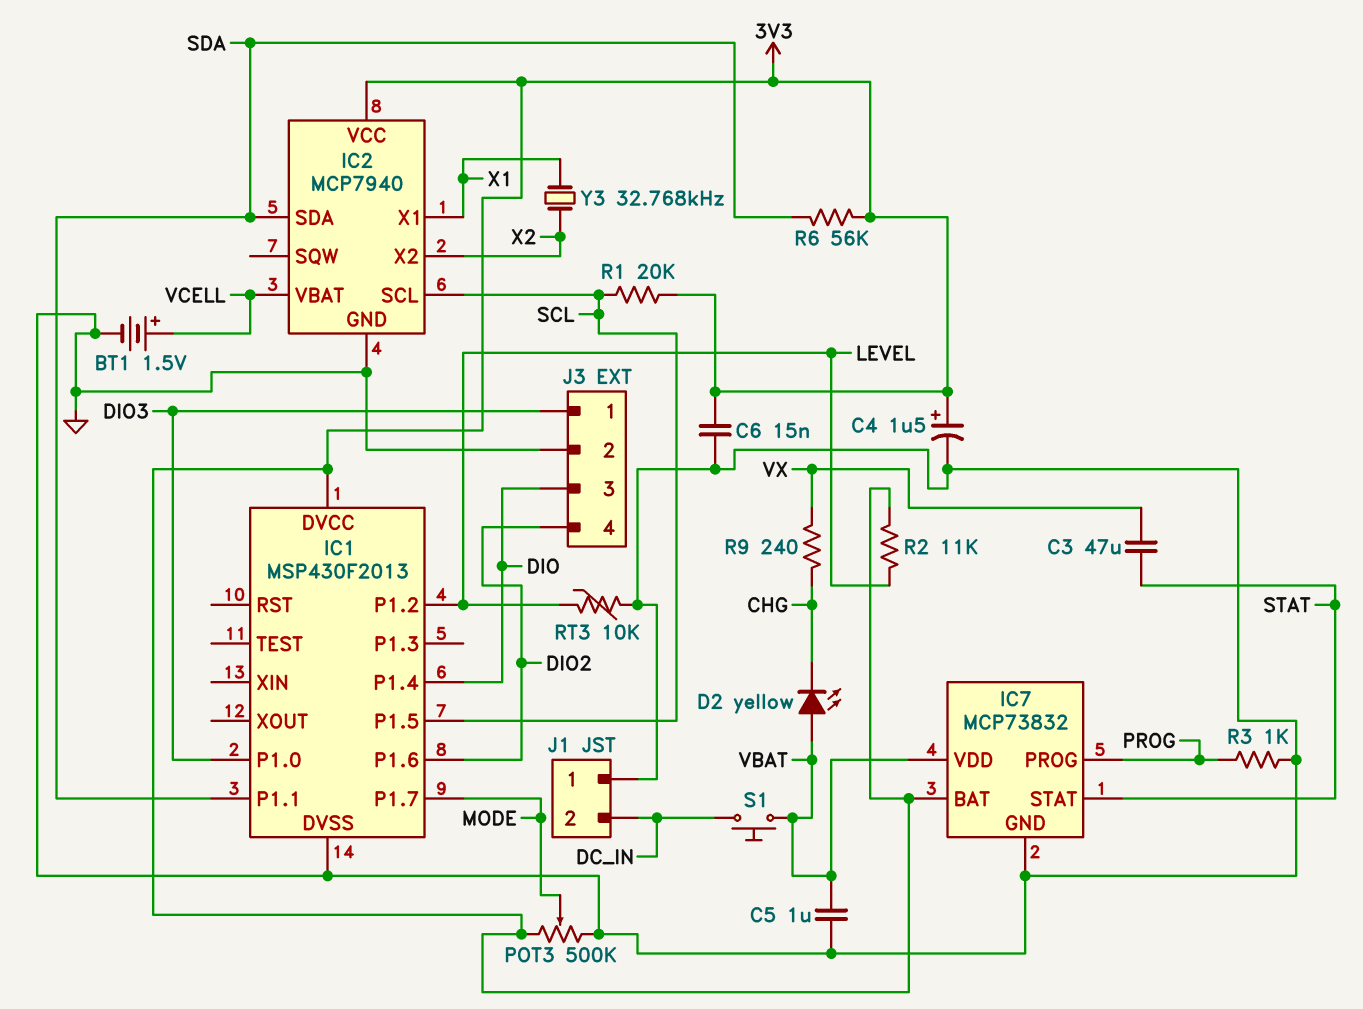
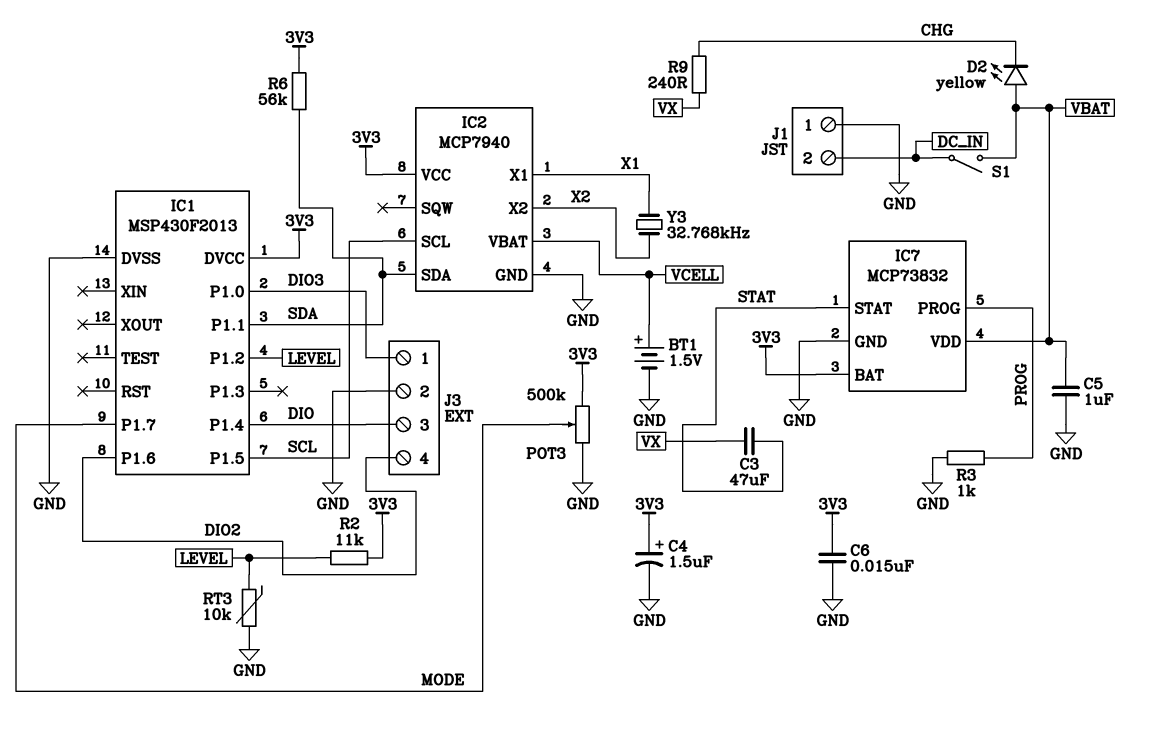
R1: 20k (3V3, SCL) -> none
S1: button (DC_IN, VBAT) -> switch (DC_IN, VBAT)

